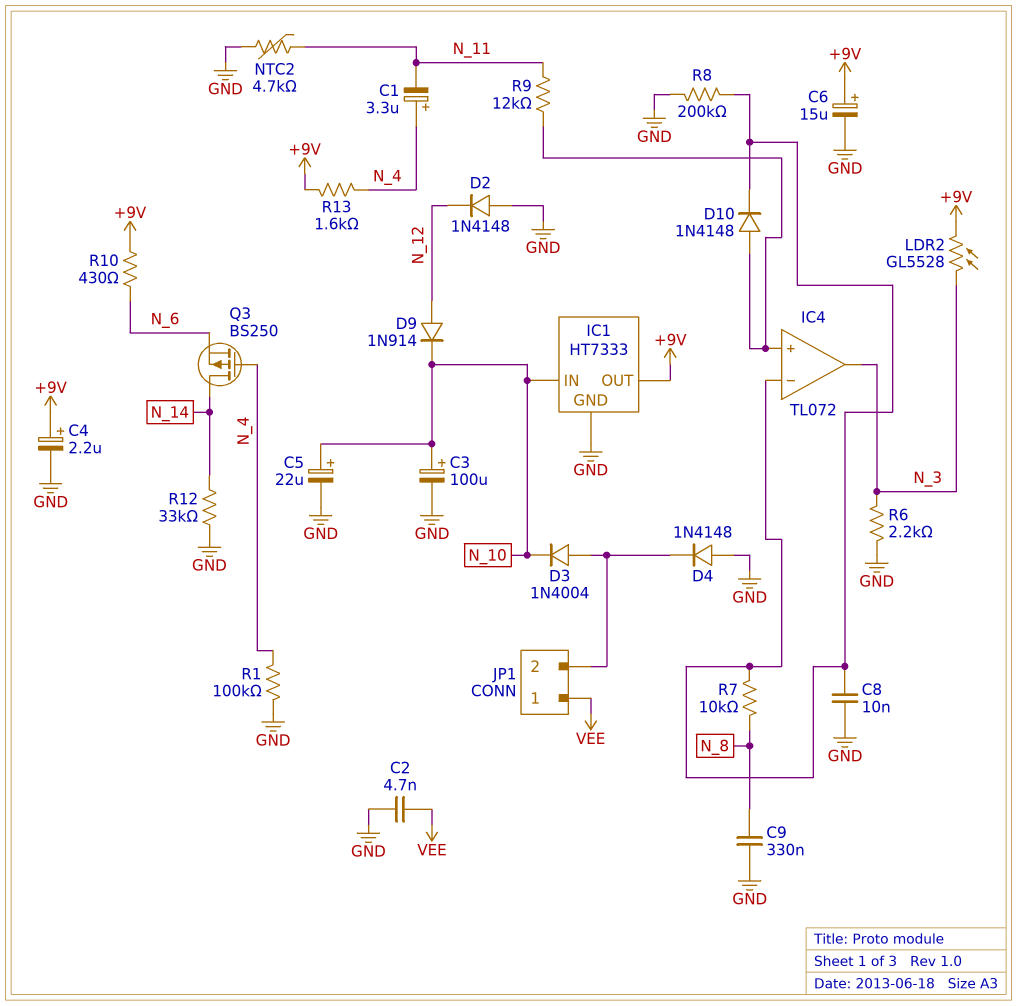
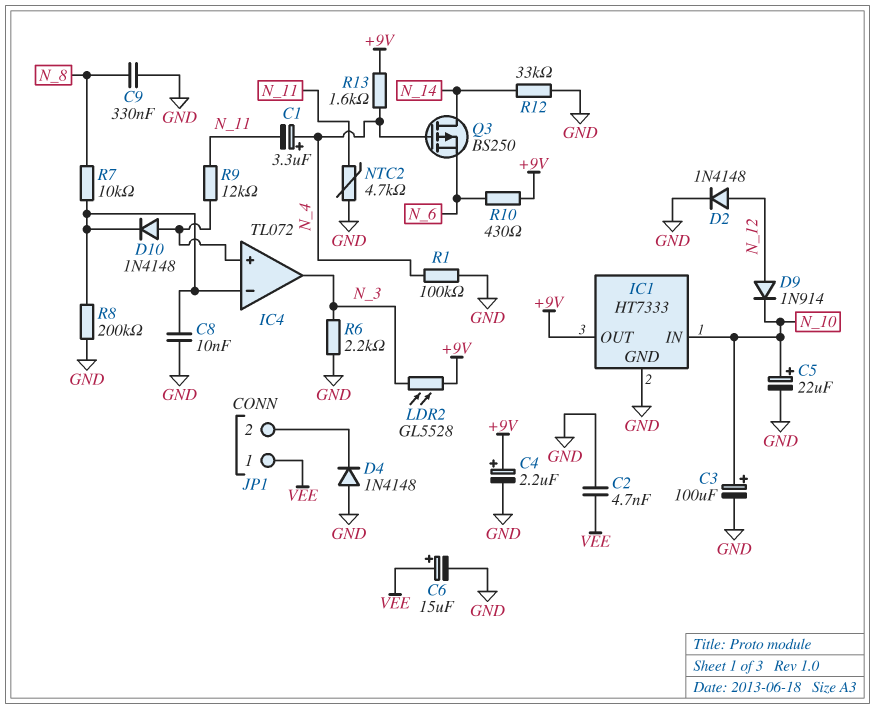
C6: 15uF (plus +9V, minus GND) -> 15uF (plus VEE, minus GND)
D2: diode 1N4148 (A GND, K N_12) -> diode 1N4148 (A N_12, K GND)
D3: diode 1N4004 (A JP1/2, K N_10) -> none

